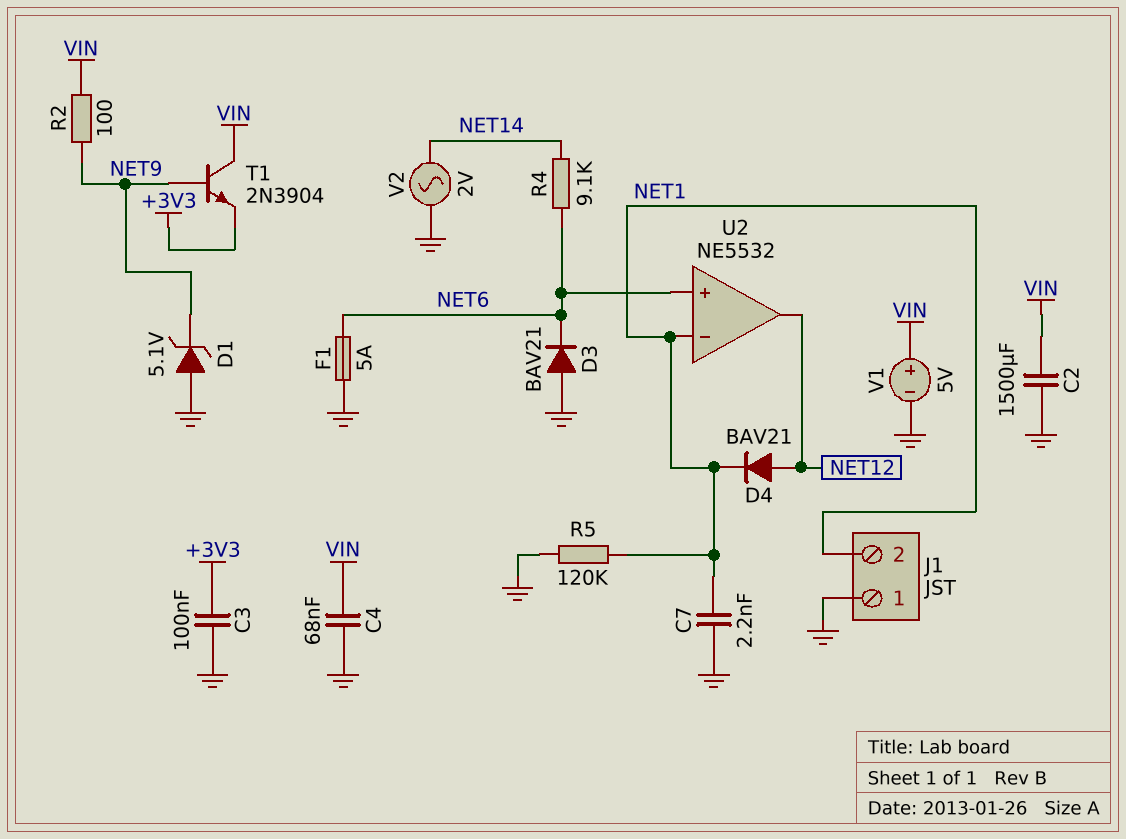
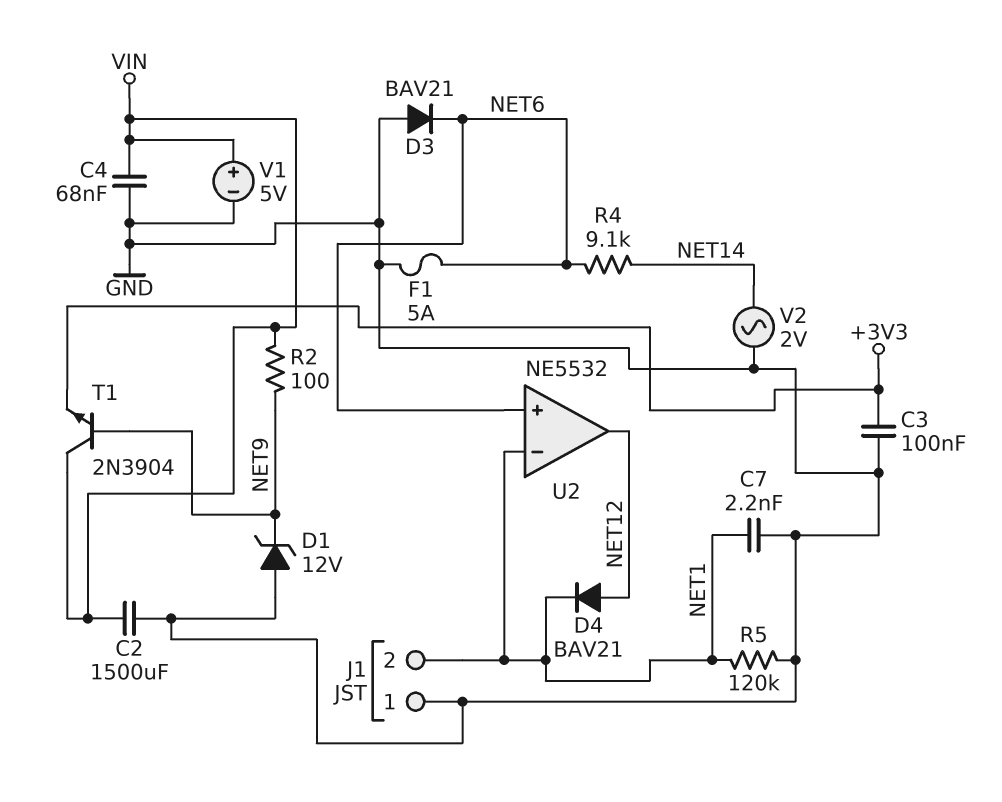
D1: zener 5.1V (A GND, K NET9) -> zener 12V (A GND, K NET9)

